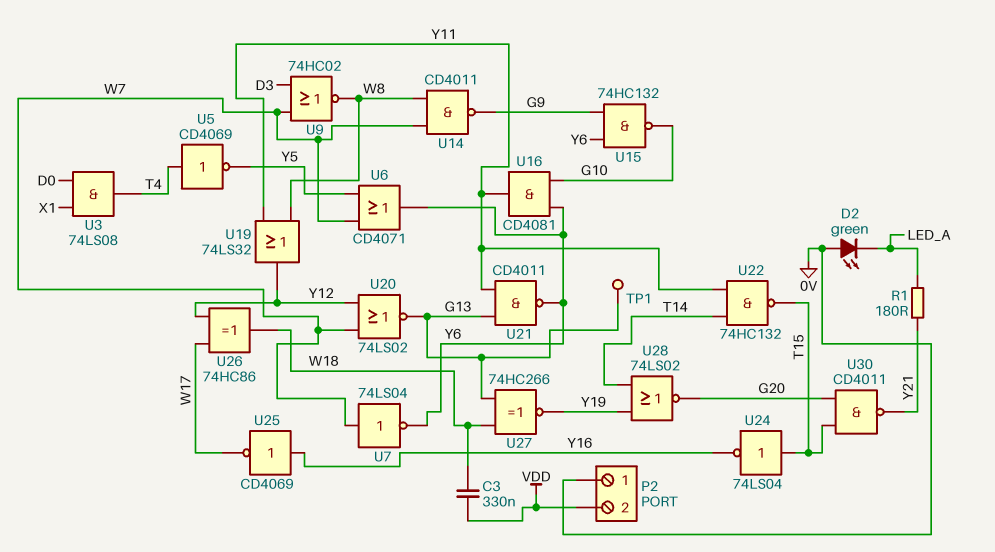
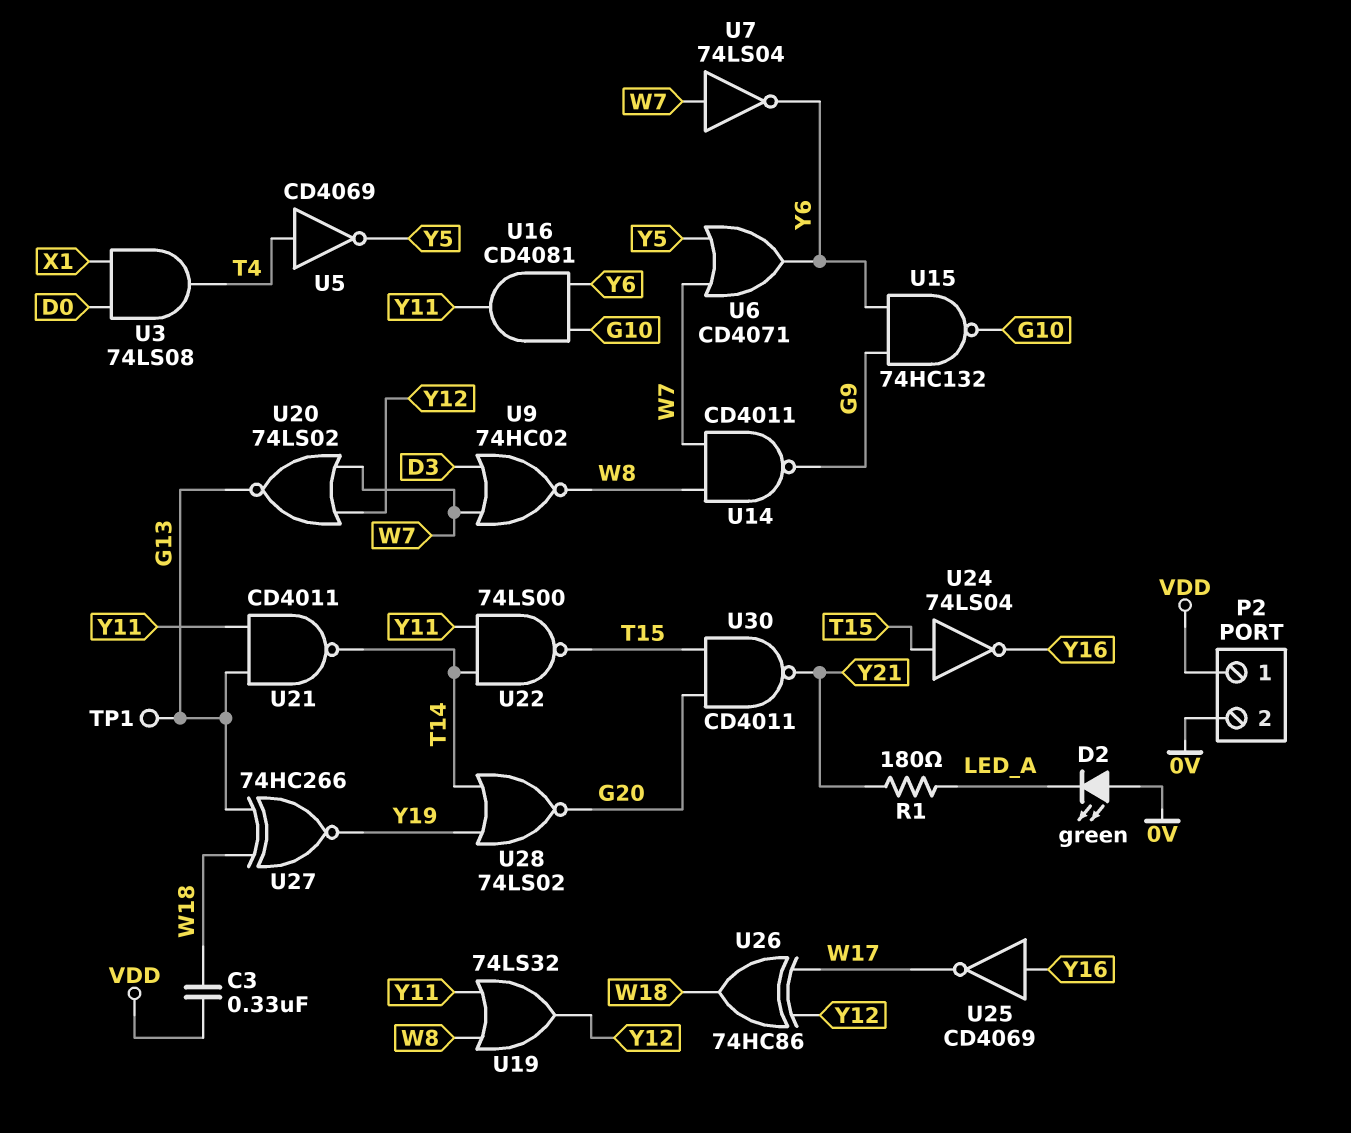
P2 pin 1: 0V -> VDD
P2 pin 2: VDD -> 0V
U21: NAND CD4011 (in G13, in Y11, out Y6) -> NAND CD4011 (in G13, in Y11, out T14)
U22: NAND 74HC132 (in T14, in Y11, out T15) -> NAND 74LS00 (in T14, in Y11, out T15)

